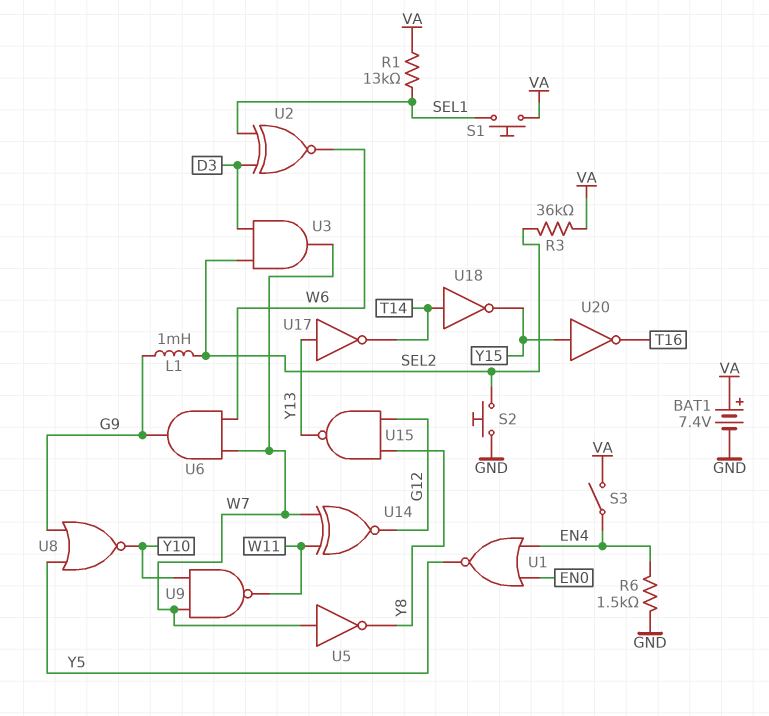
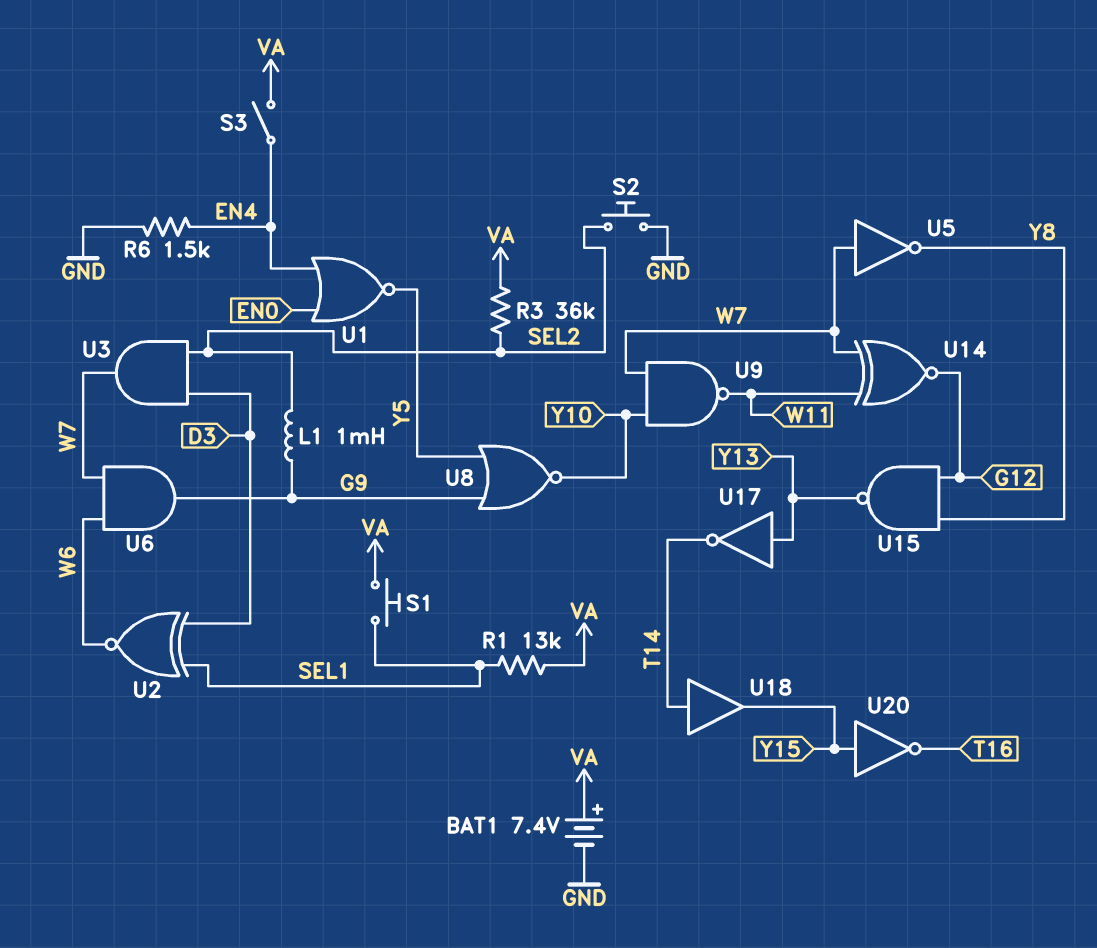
U18: NOT (in T14, out Y15) -> buffer (in T14, out Y15)

